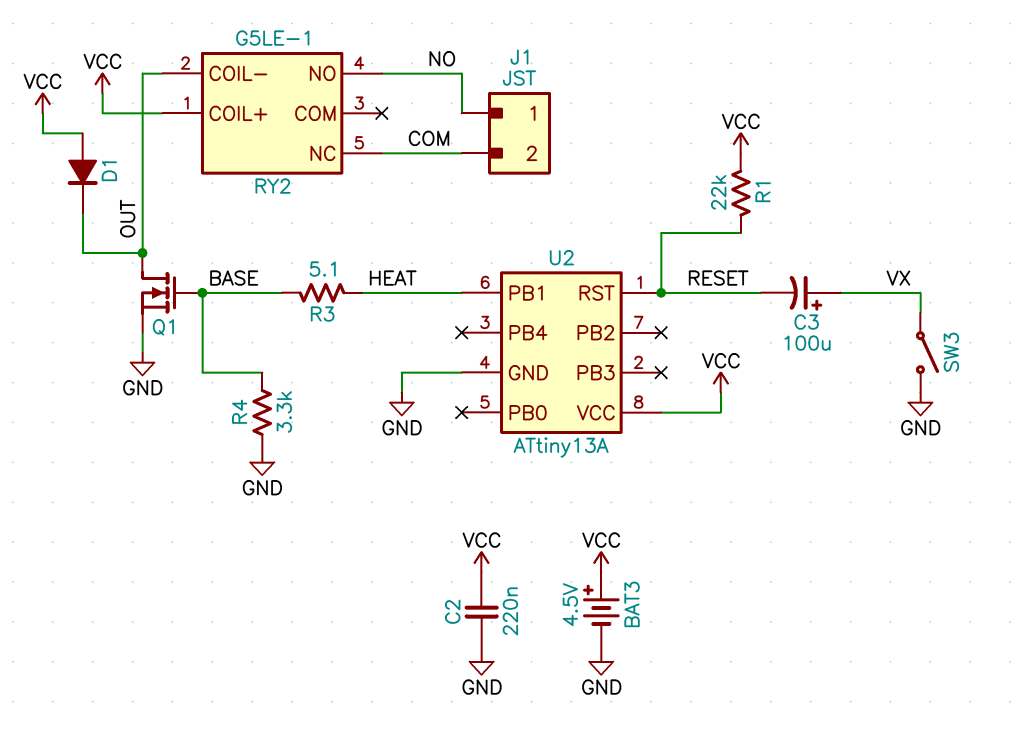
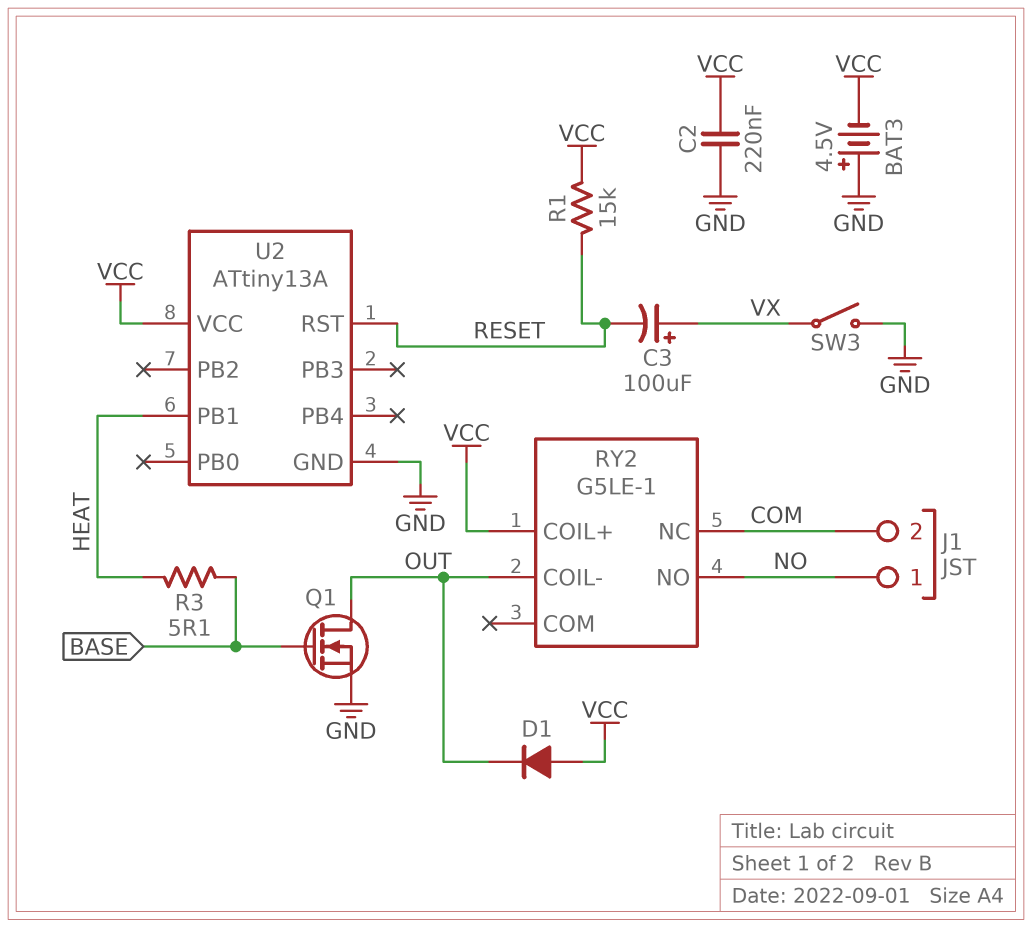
BAT3: 4.5V (plus VCC, minus GND) -> 4.5V (plus GND, minus VCC)
R1: 22k (RESET, VCC) -> 15k (RESET, VCC)
R4: 3.3k (BASE, GND) -> none

